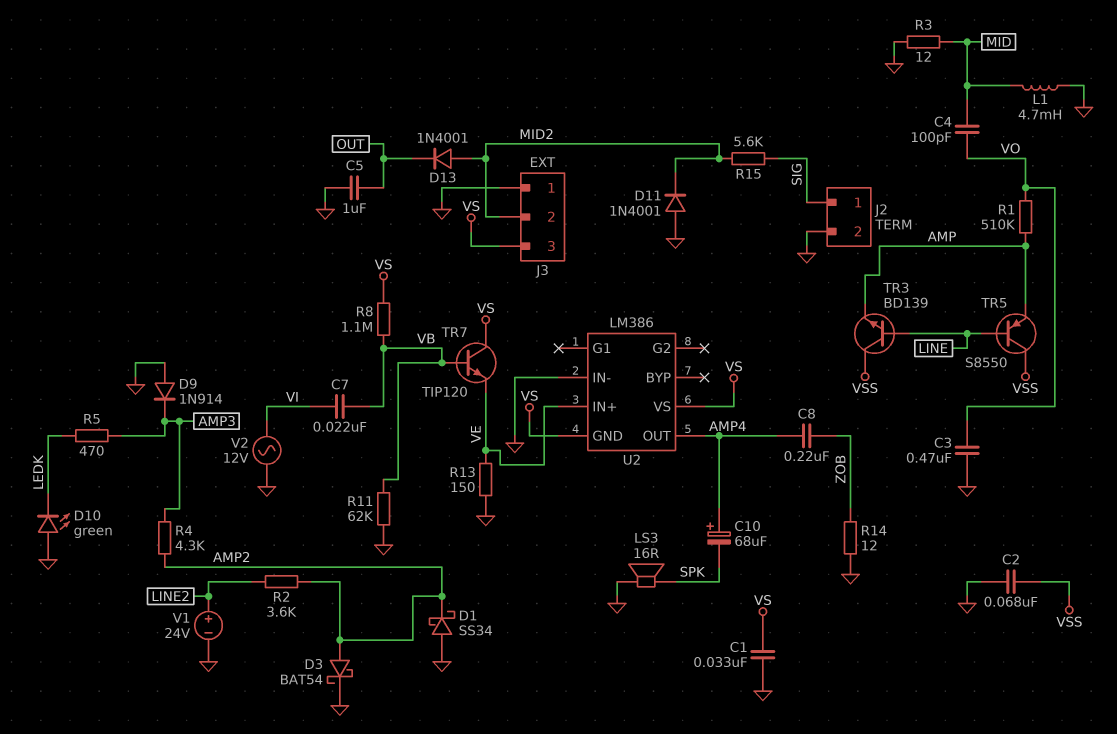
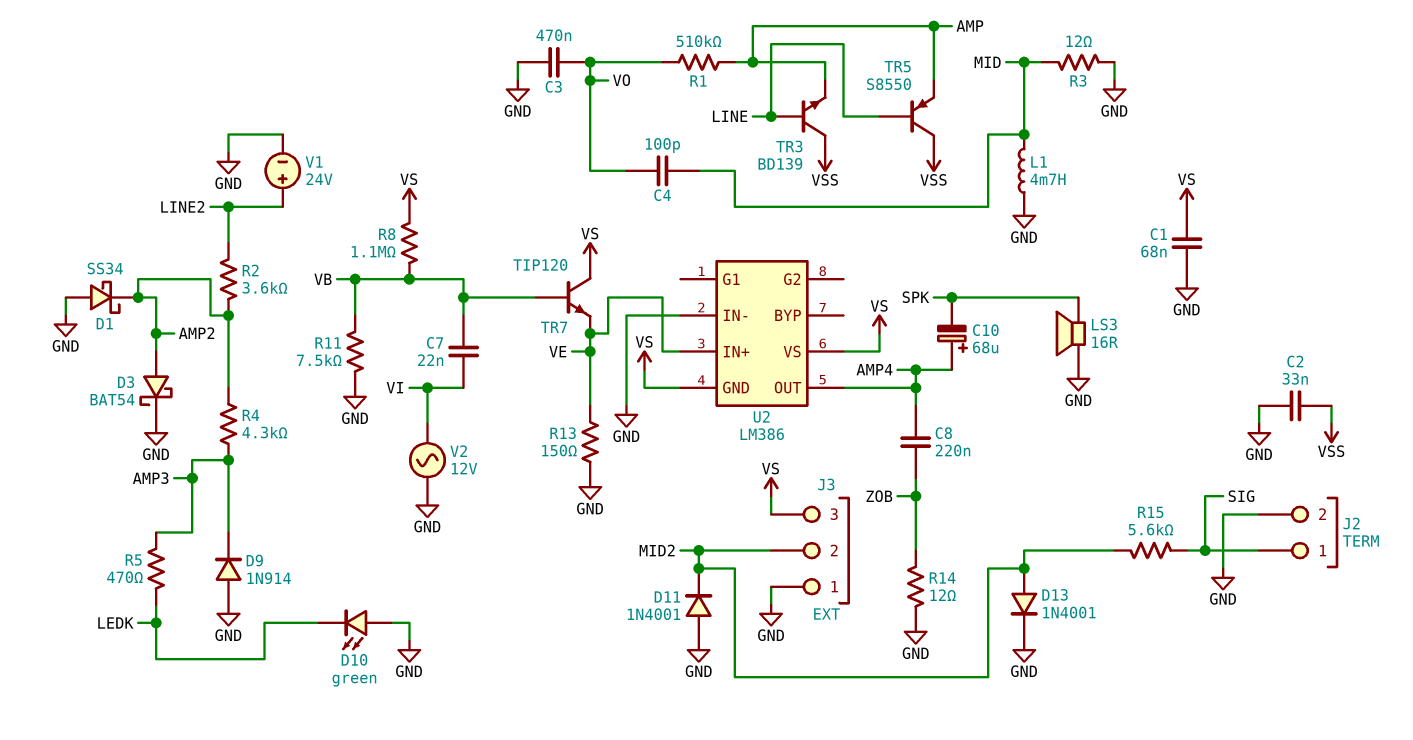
C1: 33nF (GND, VS) -> 68nF (GND, VS)
C2: 68nF (GND, VSS) -> 33nF (GND, VSS)
C5: 1uF (GND, OUT) -> none
D13: diode 1N4001 (A MID2, K OUT) -> diode 1N4001 (A MID2, K GND)
R11: 62k (GND, VB) -> 7.5k (GND, VB)

